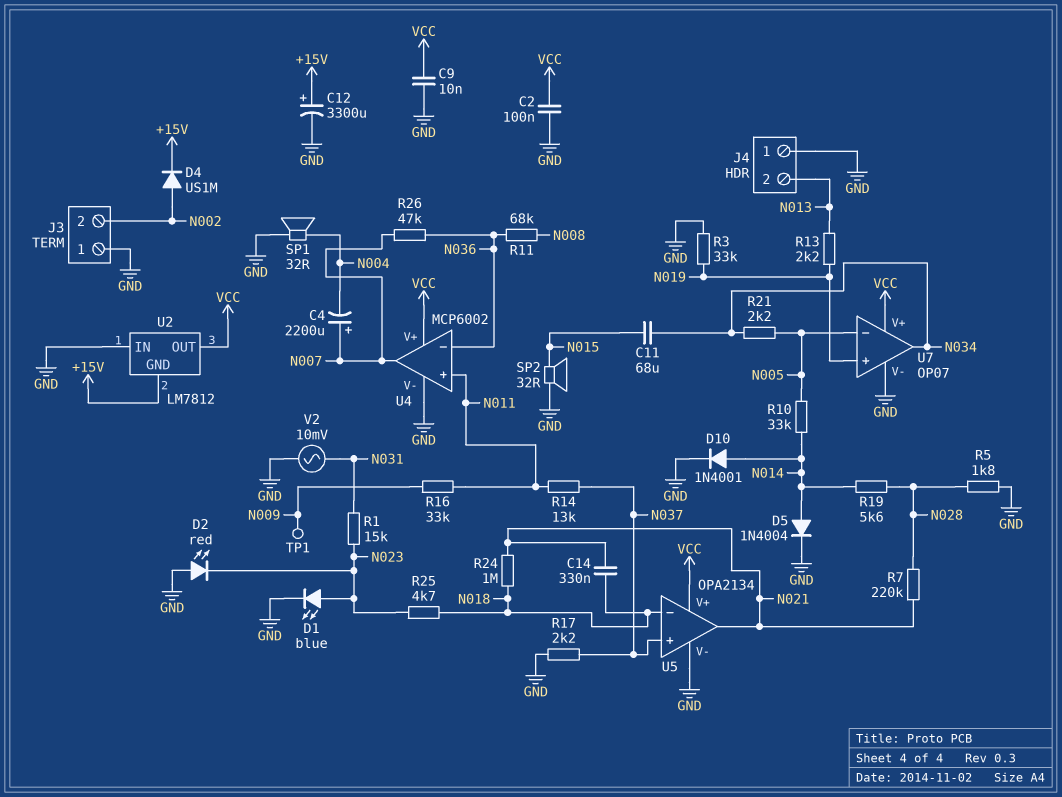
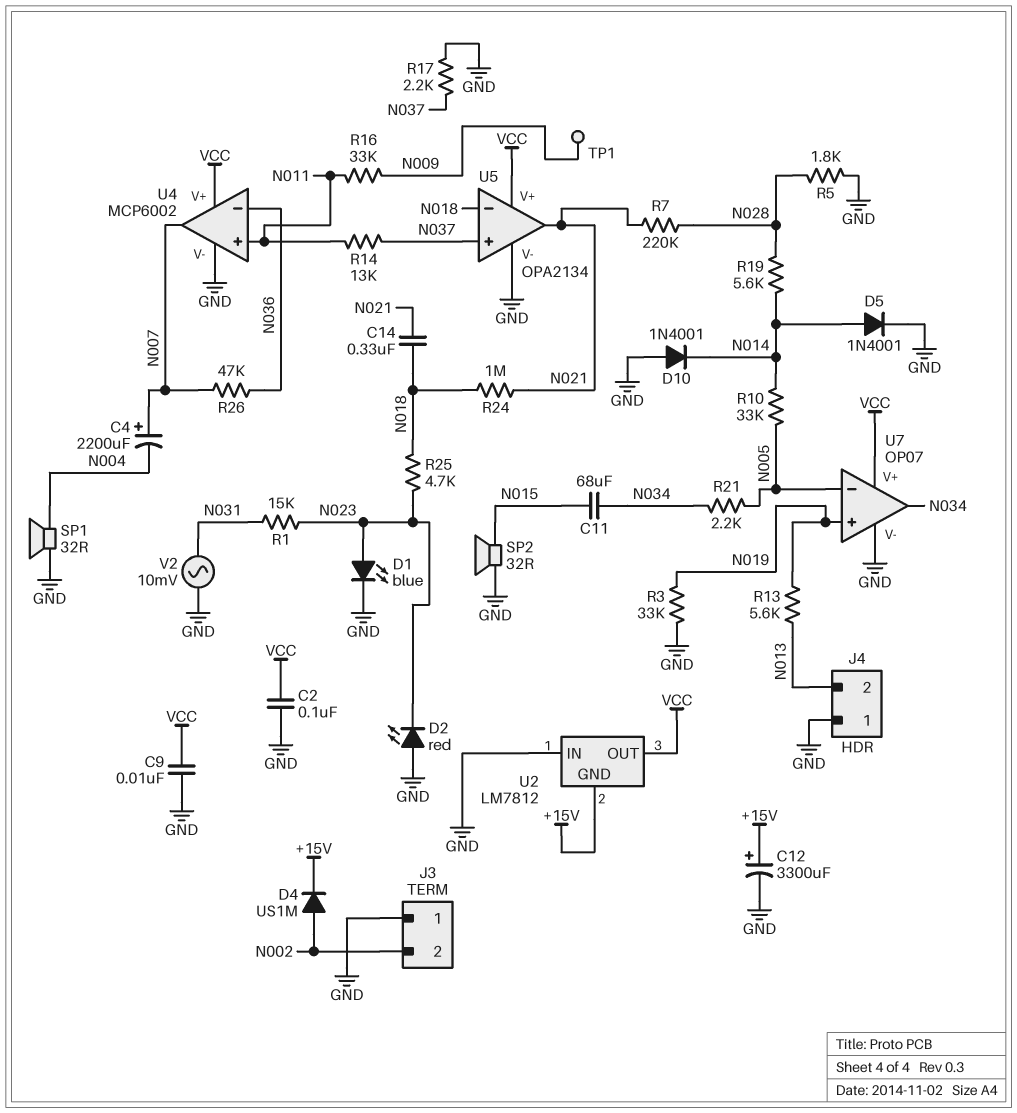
D5: diode 1N4004 (A N014, K GND) -> diode 1N4001 (A N014, K GND)
D10: diode 1N4001 (A N014, K GND) -> diode 1N4001 (A GND, K N014)
R11: 68k (N008, N036) -> none
R13: 2.2k (N013, N019) -> 5.6k (N013, N019)

